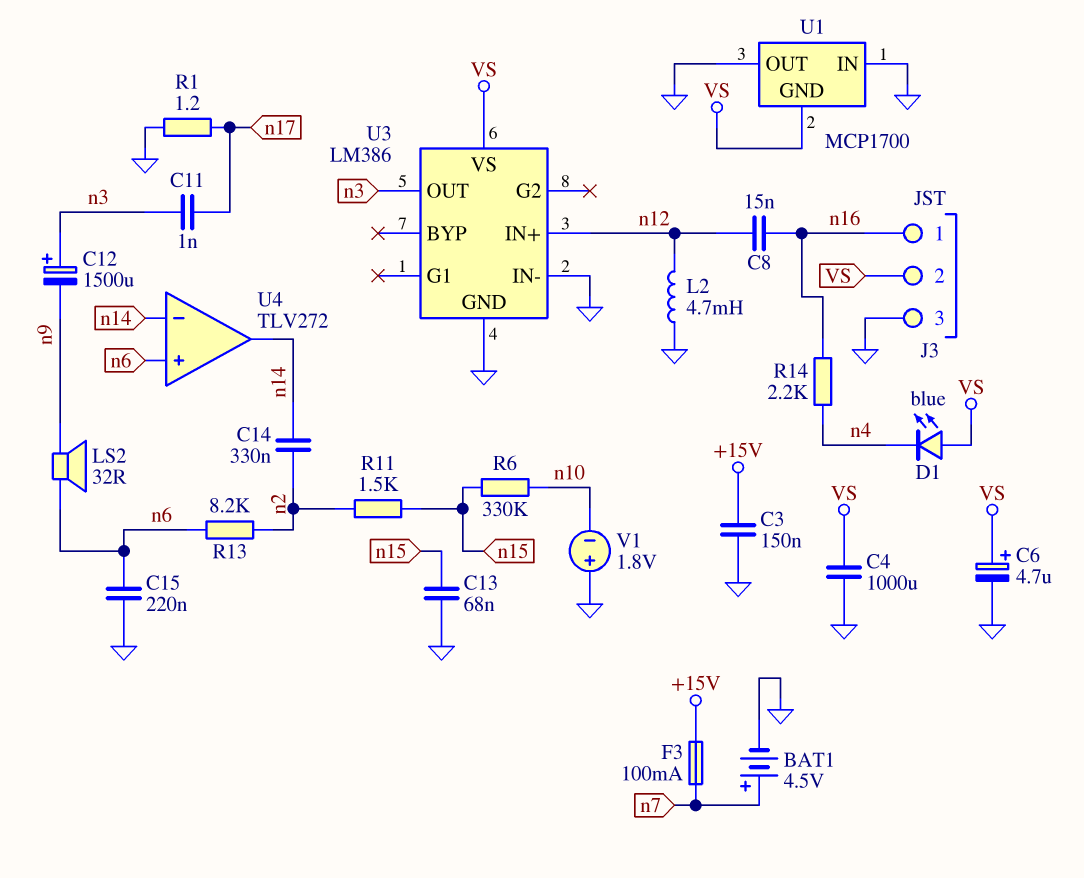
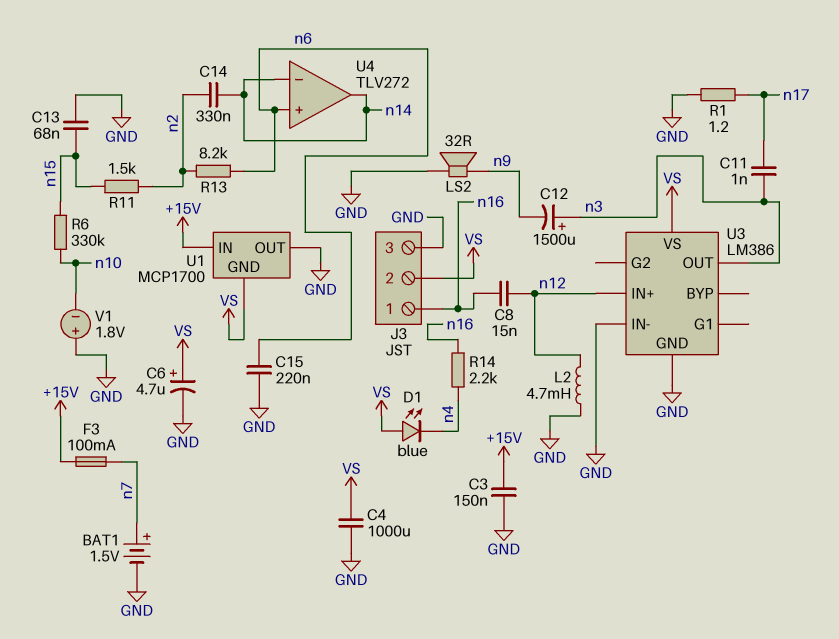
BAT1: 4.5V (plus n7, minus GND) -> 1.5V (plus n7, minus GND)
LS2: speaker 32R (n6, n9) -> speaker 32R (GND, n9)
U1 pin IN: GND -> +15V

